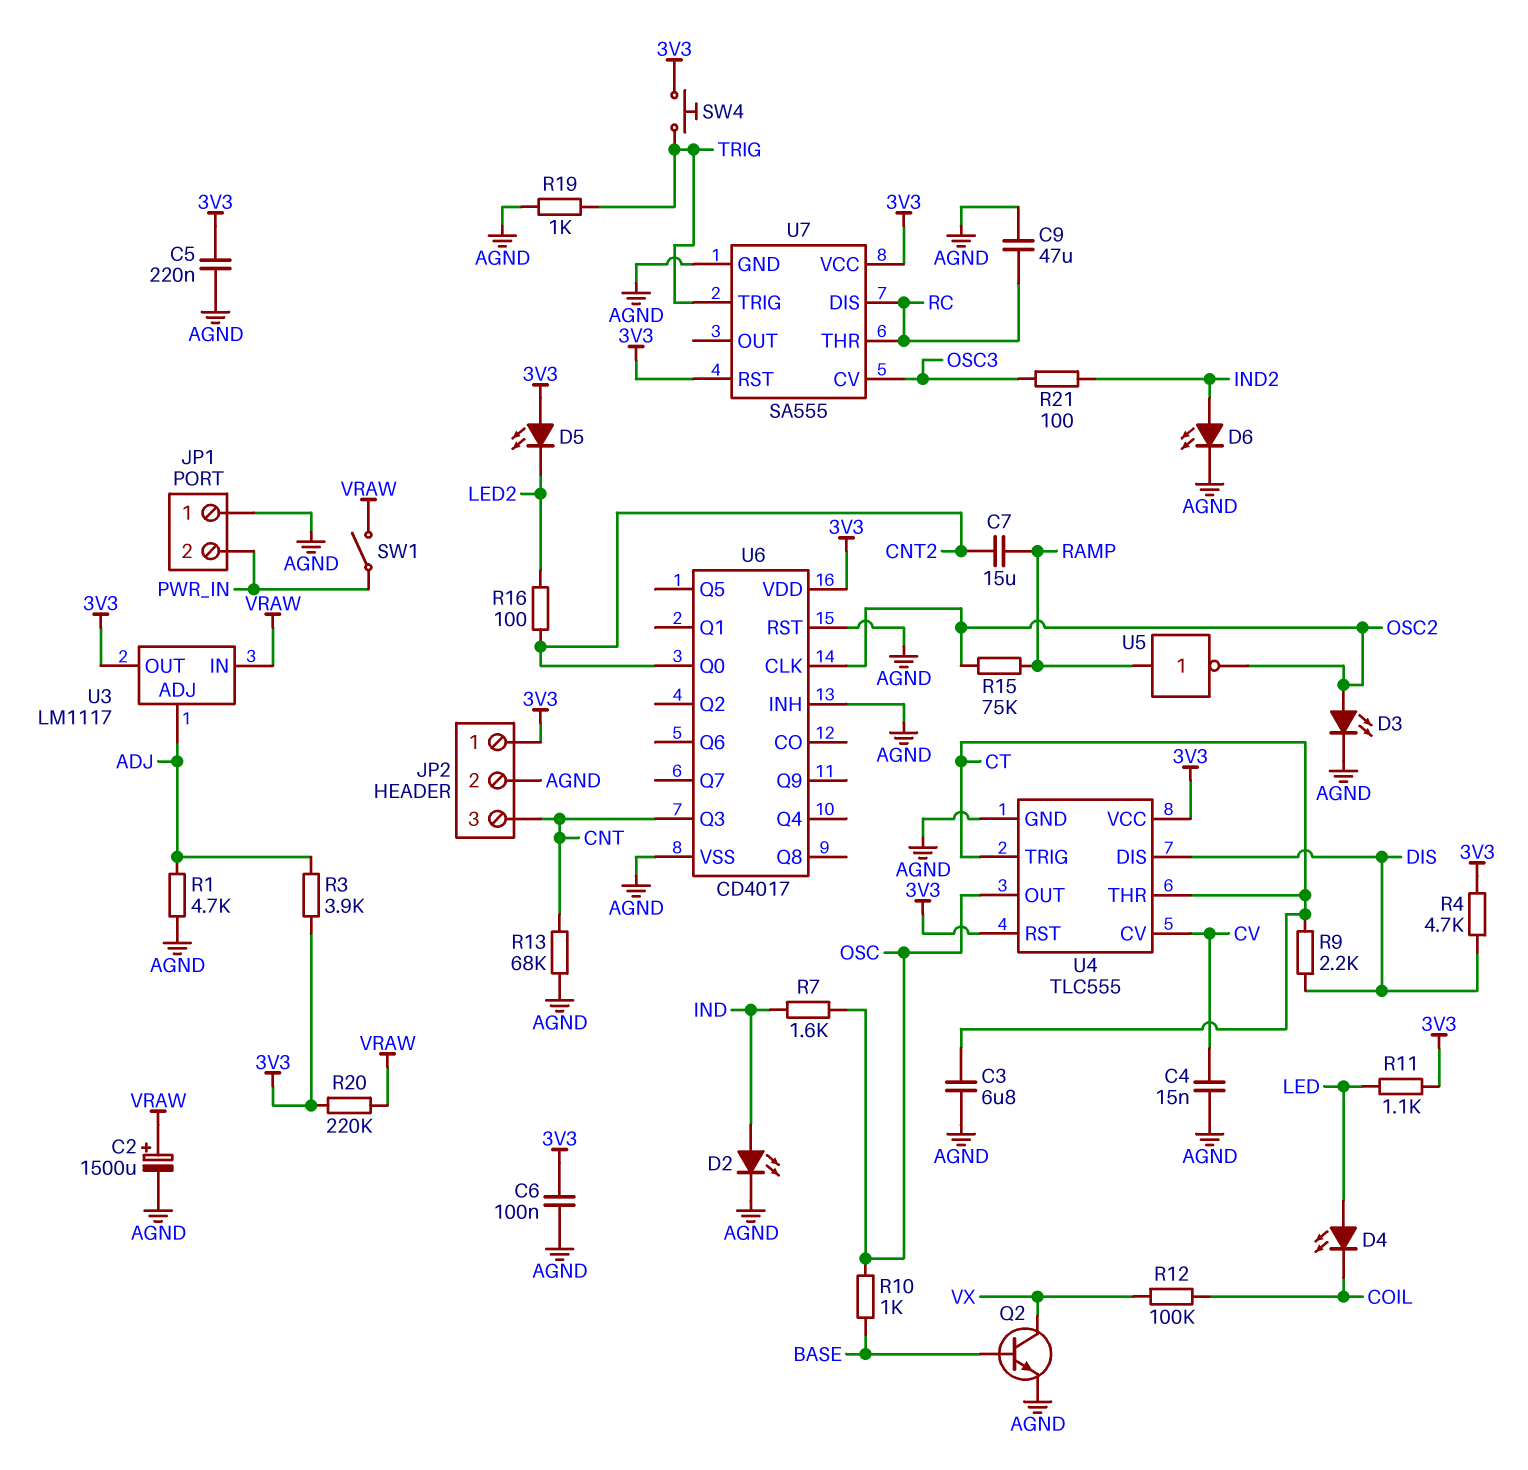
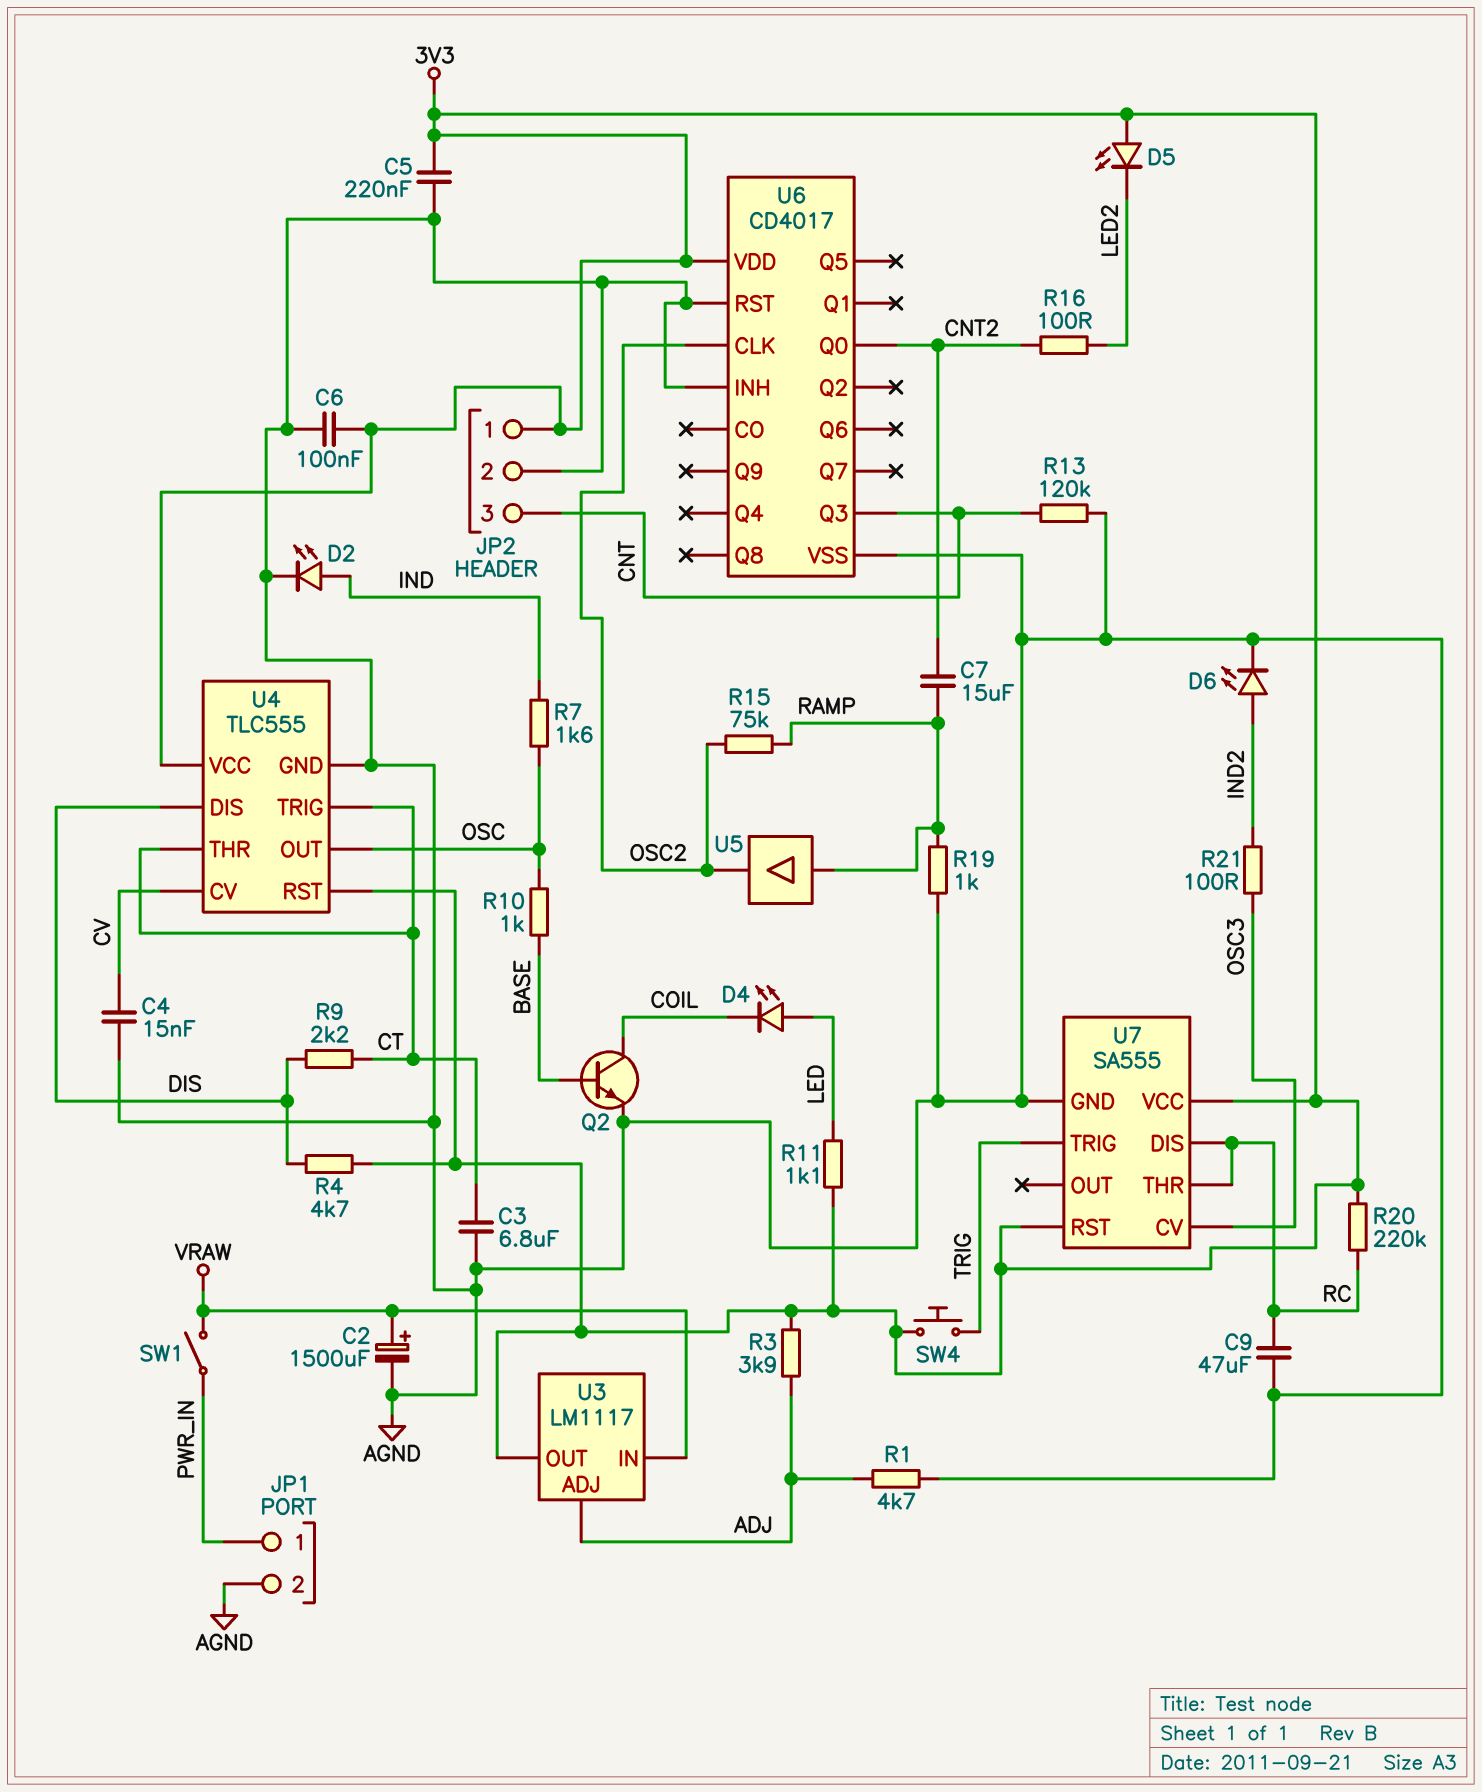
D3: LED (A OSC2, K AGND) -> none
JP1 pin 1: AGND -> PWR_IN
JP1 pin 2: PWR_IN -> AGND
Q2: NPN (B BASE, C VX, E AGND) -> NPN (B BASE, C COIL, E AGND)
R12: 100k (COIL, VX) -> none
R13: 68k (AGND, CNT) -> 120k (AGND, CNT)
R19: 1k (AGND, TRIG) -> 1k (AGND, RAMP)
R20: 220k (3V3, VRAW) -> 220k (3V3, RC)
U5: NOT (in RAMP, out OSC2) -> buffer (in RAMP, out OSC2)

